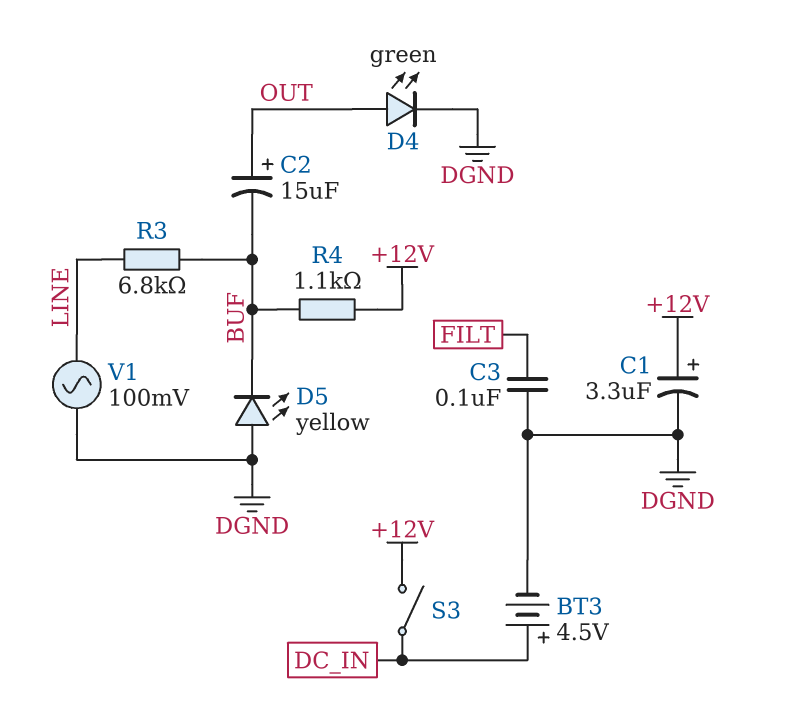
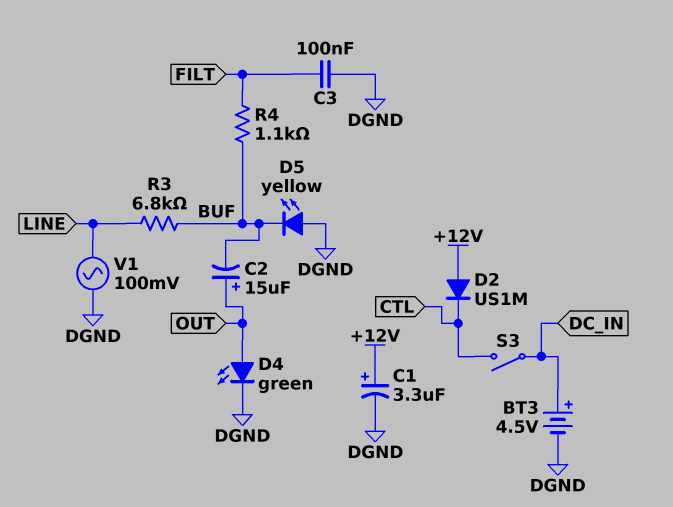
D2: none -> diode US1M (A +12V, K CTL)
R4: 1.1k (+12V, BUF) -> 1.1k (BUF, FILT)
S3: switch (+12V, DC_IN) -> switch (CTL, DC_IN)

